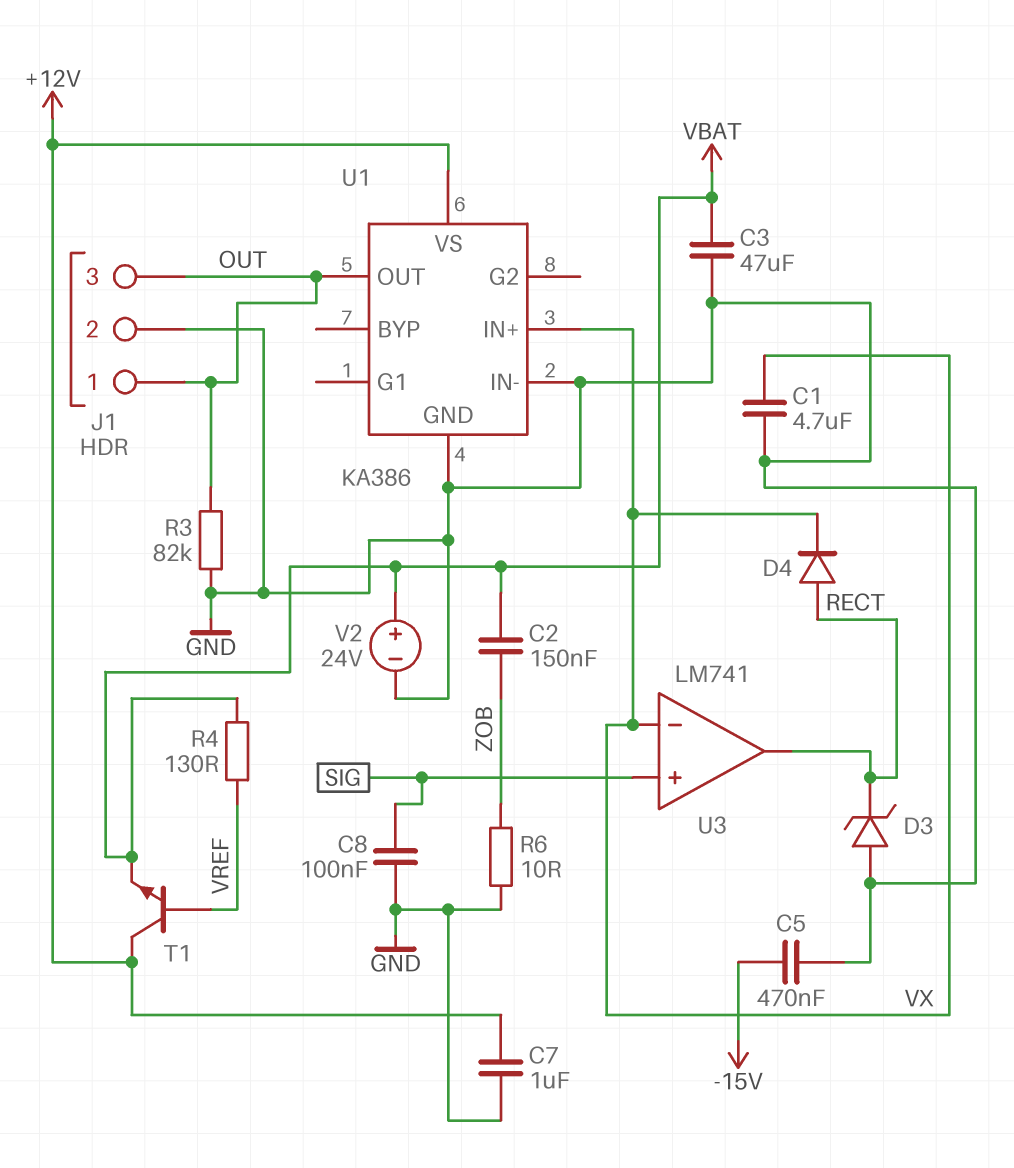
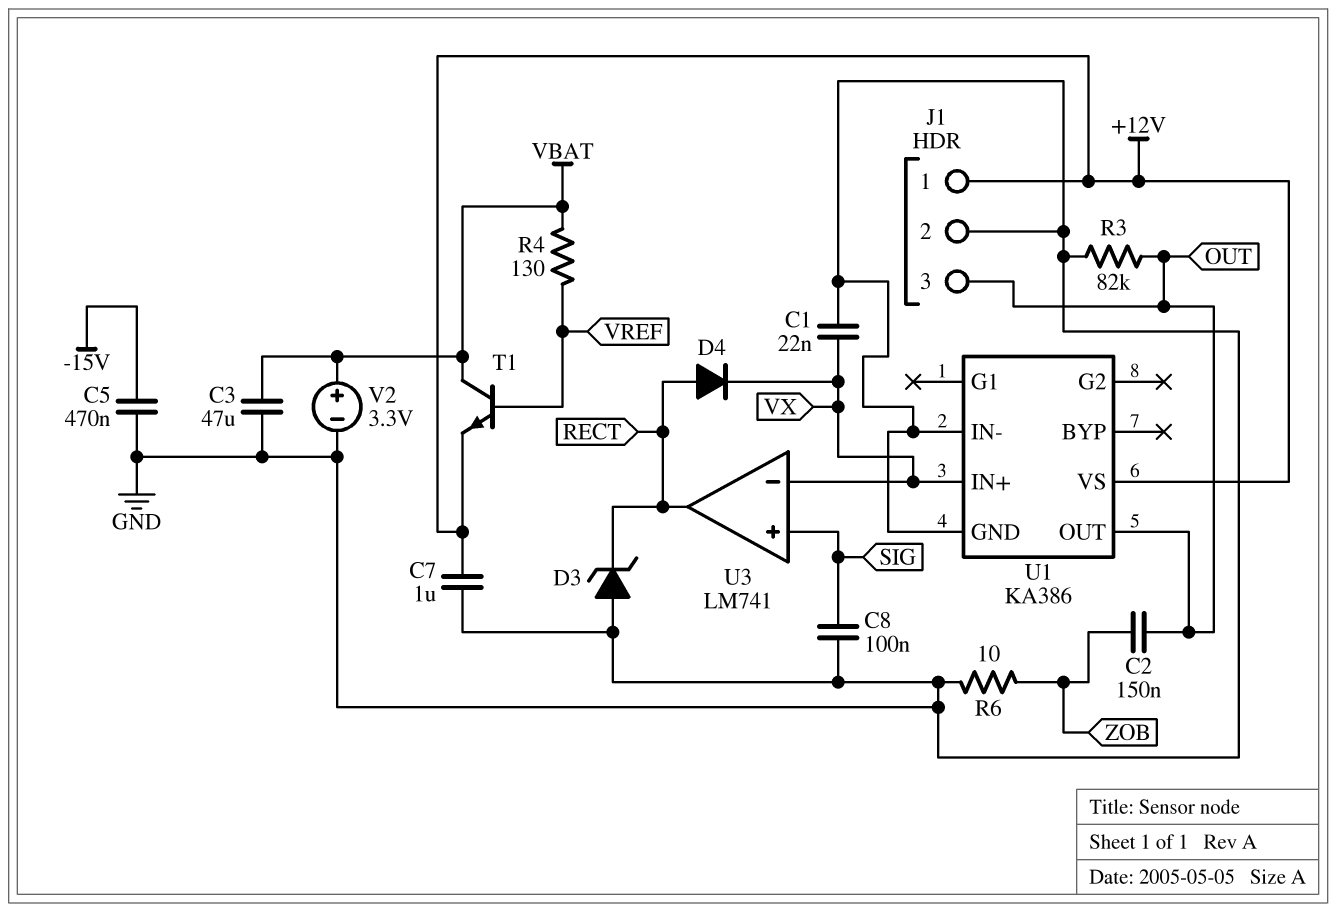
C1: 4.7uF (GND, VX) -> 22nF (GND, VX)
C2: 150nF (VBAT, ZOB) -> 150nF (OUT, ZOB)
J1 pin 1: OUT -> +12V
T1: NPN (B VREF, C +12V, E VBAT) -> NPN (B VREF, C VBAT, E +12V)
V2: 24V (plus VBAT, minus GND) -> 3.3V (plus VBAT, minus GND)

